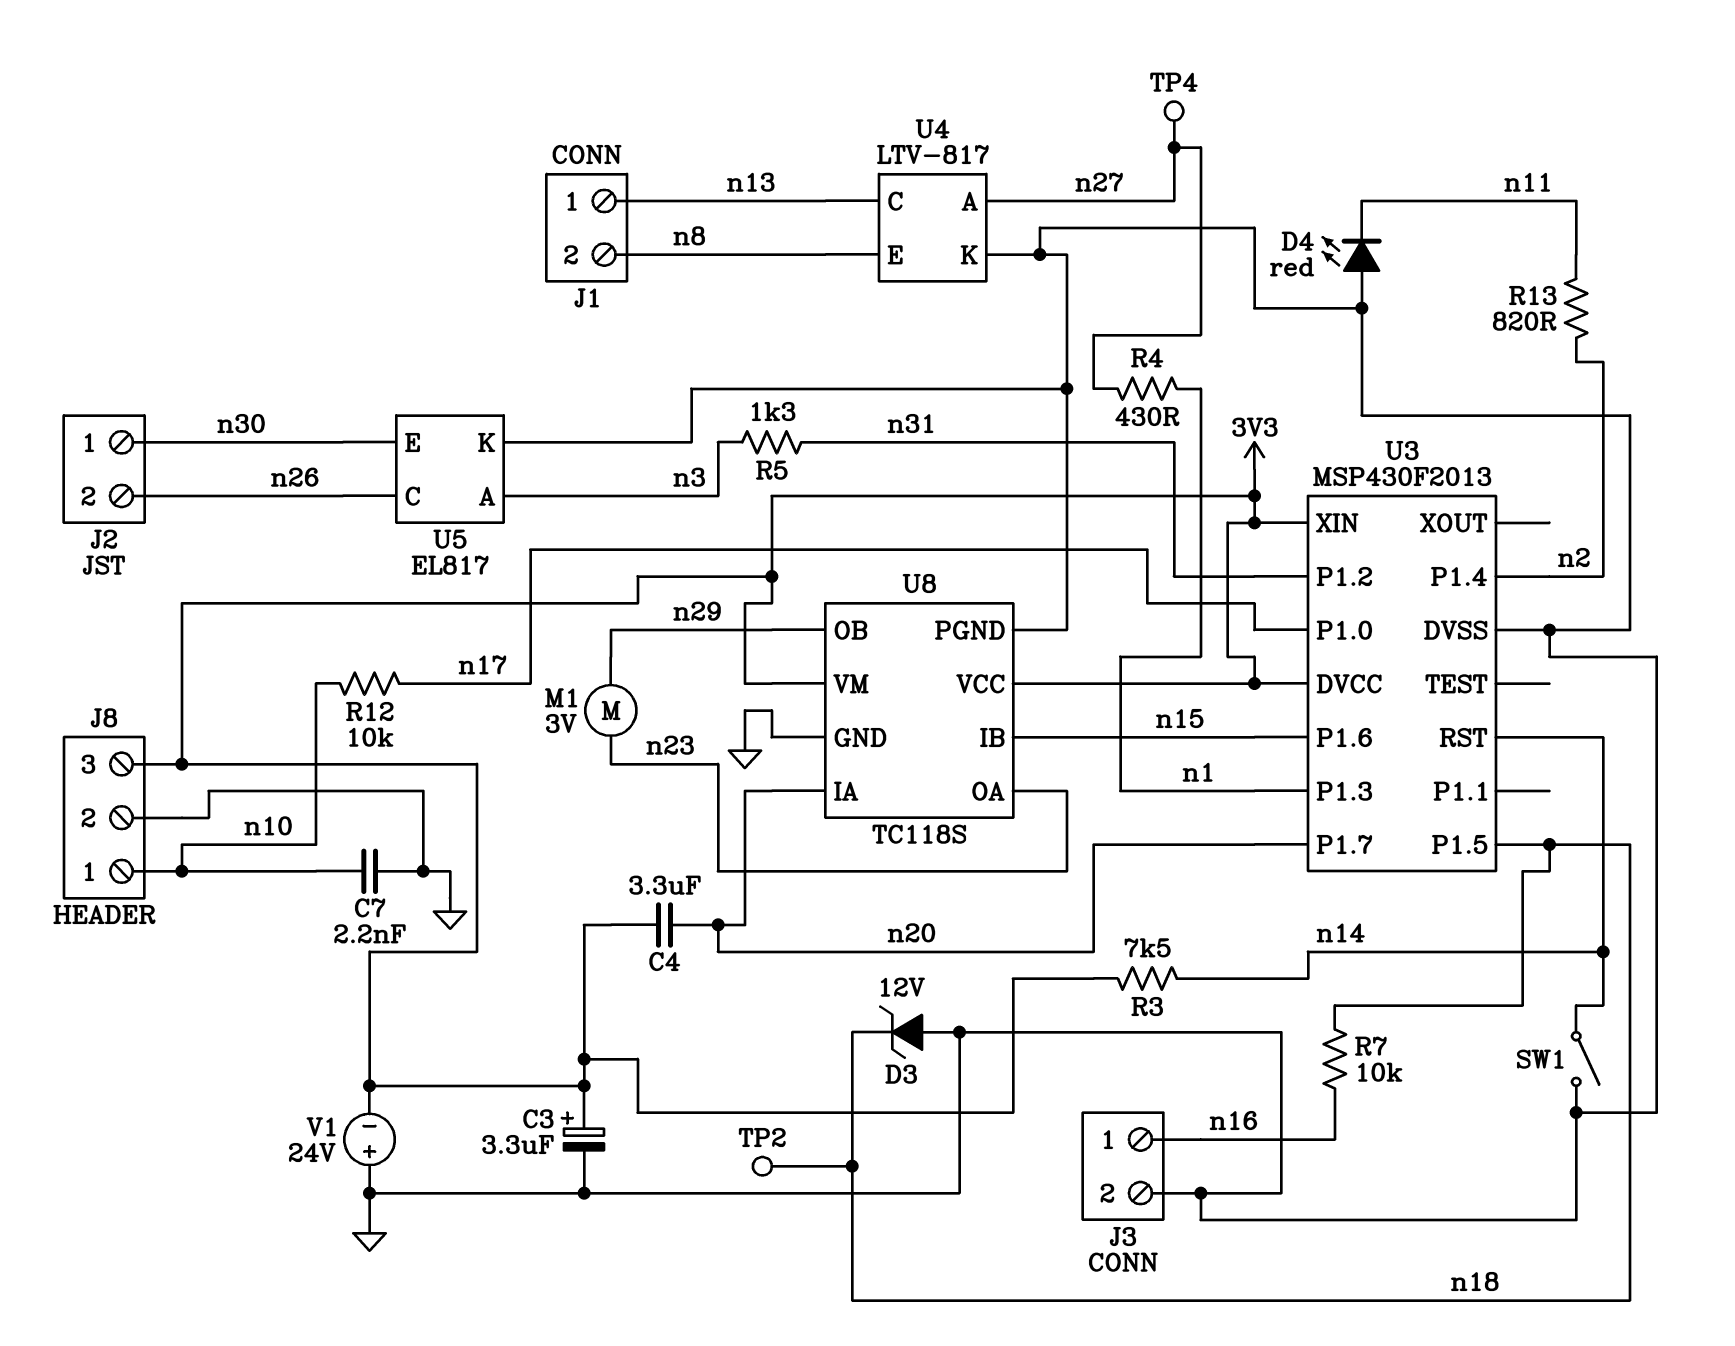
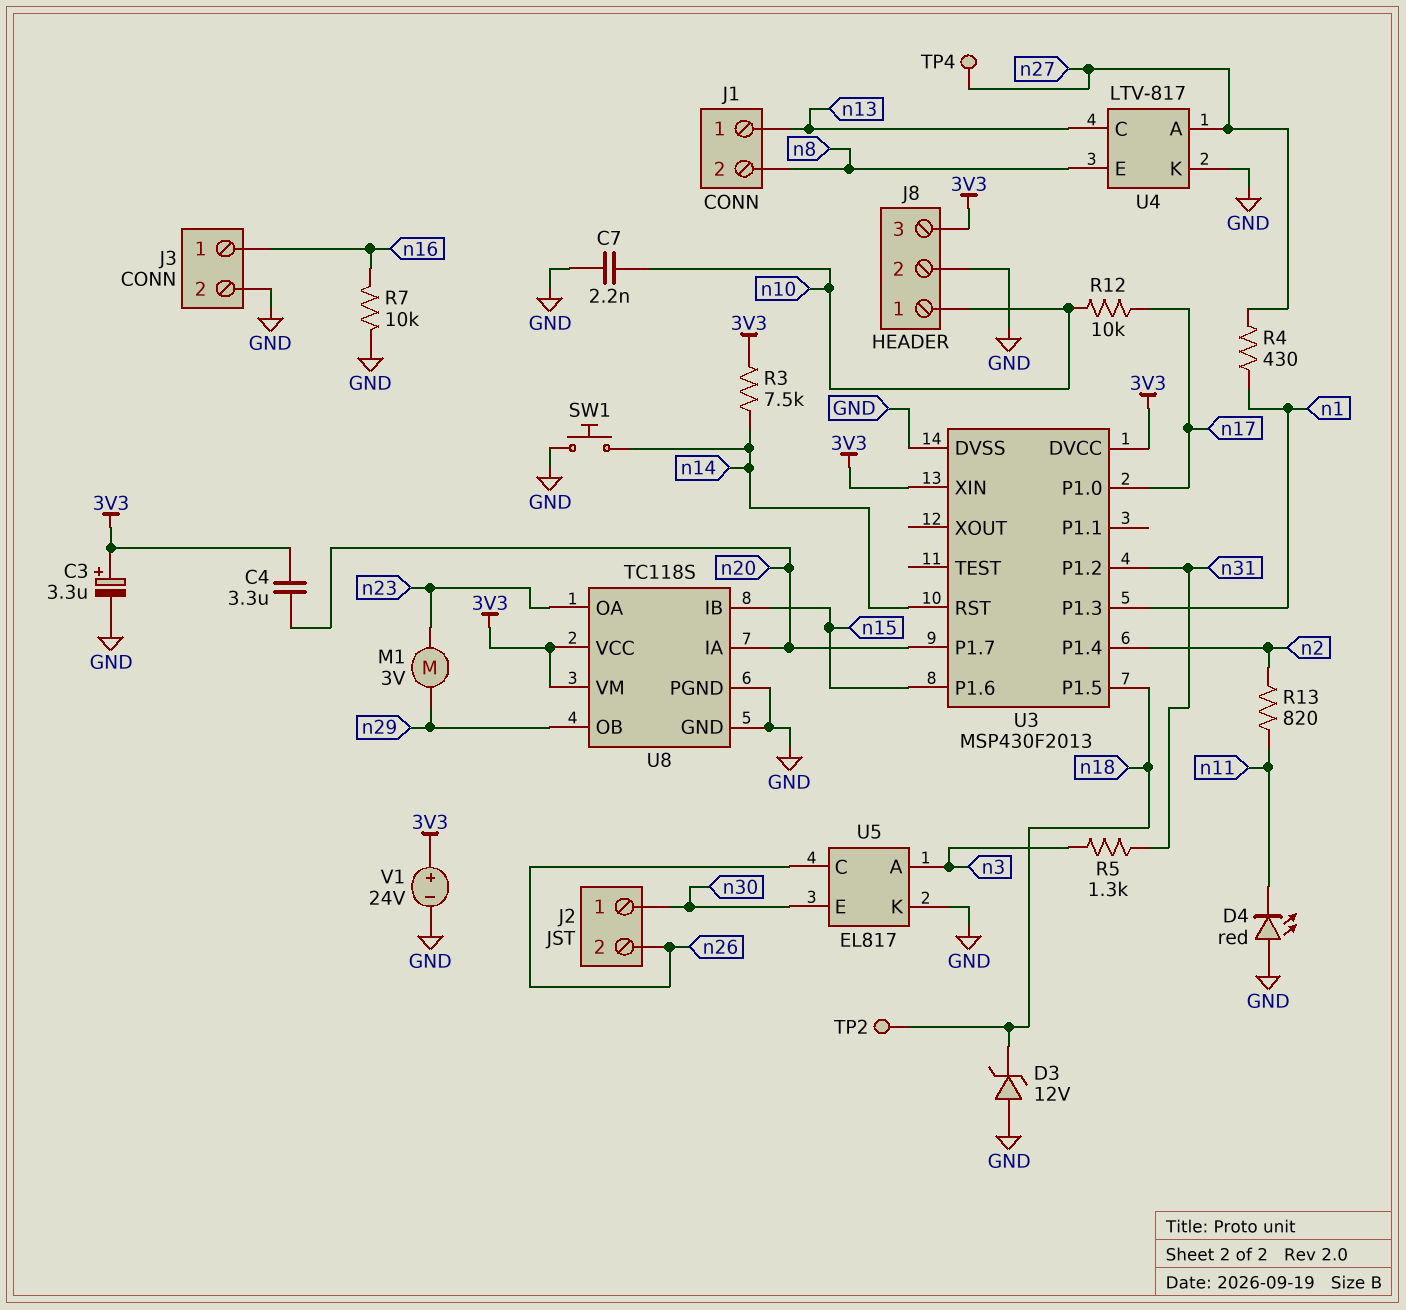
R7: 10k (n16, n18) -> 10k (GND, n16)
SW1: switch (GND, n14) -> button (GND, n14)
V1: 24V (plus GND, minus 3V3) -> 24V (plus 3V3, minus GND)

